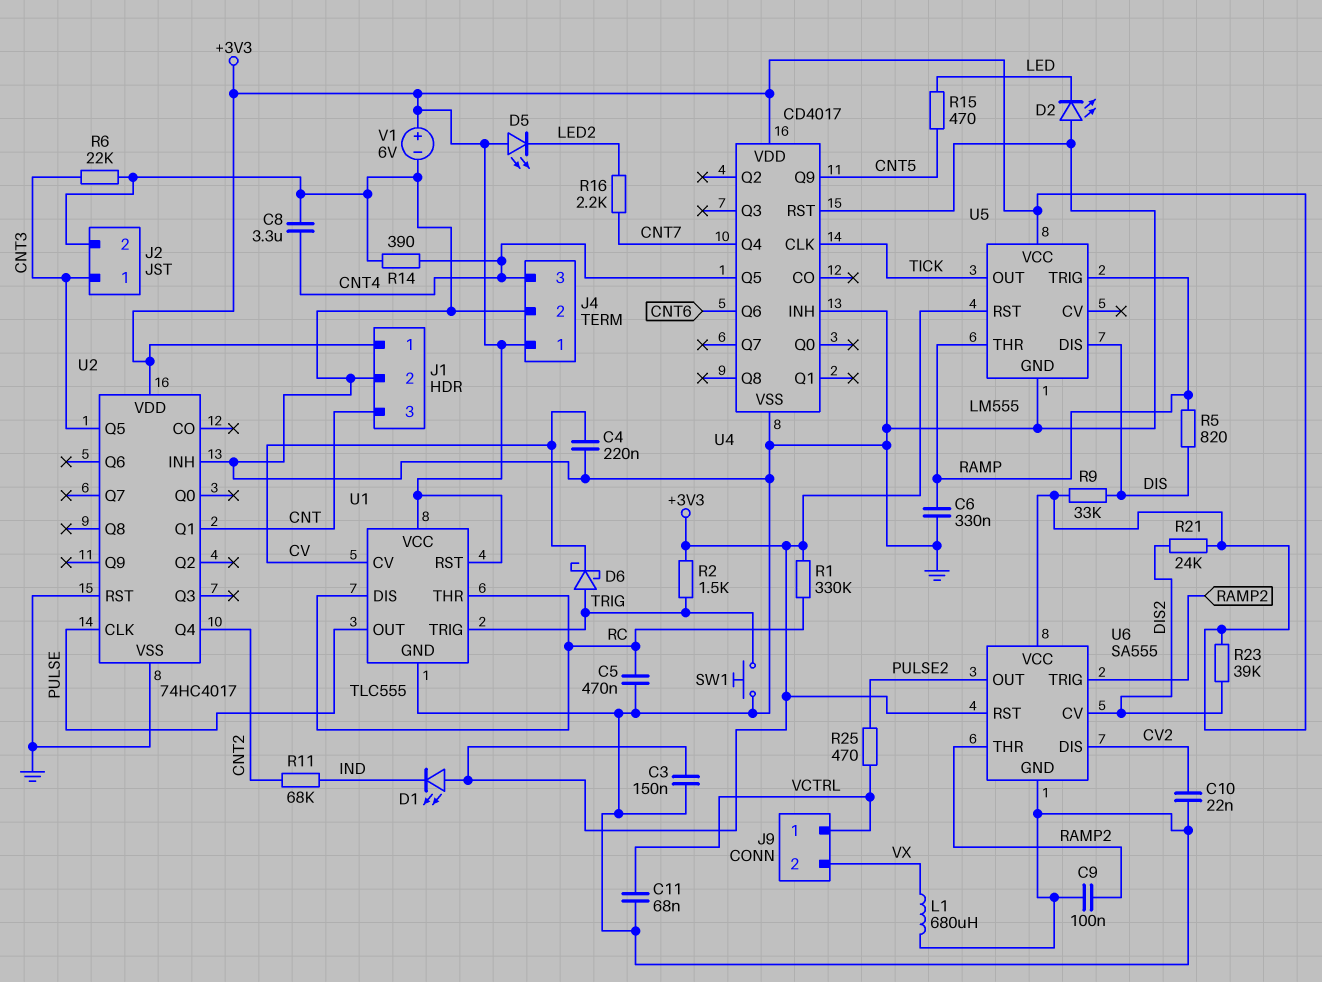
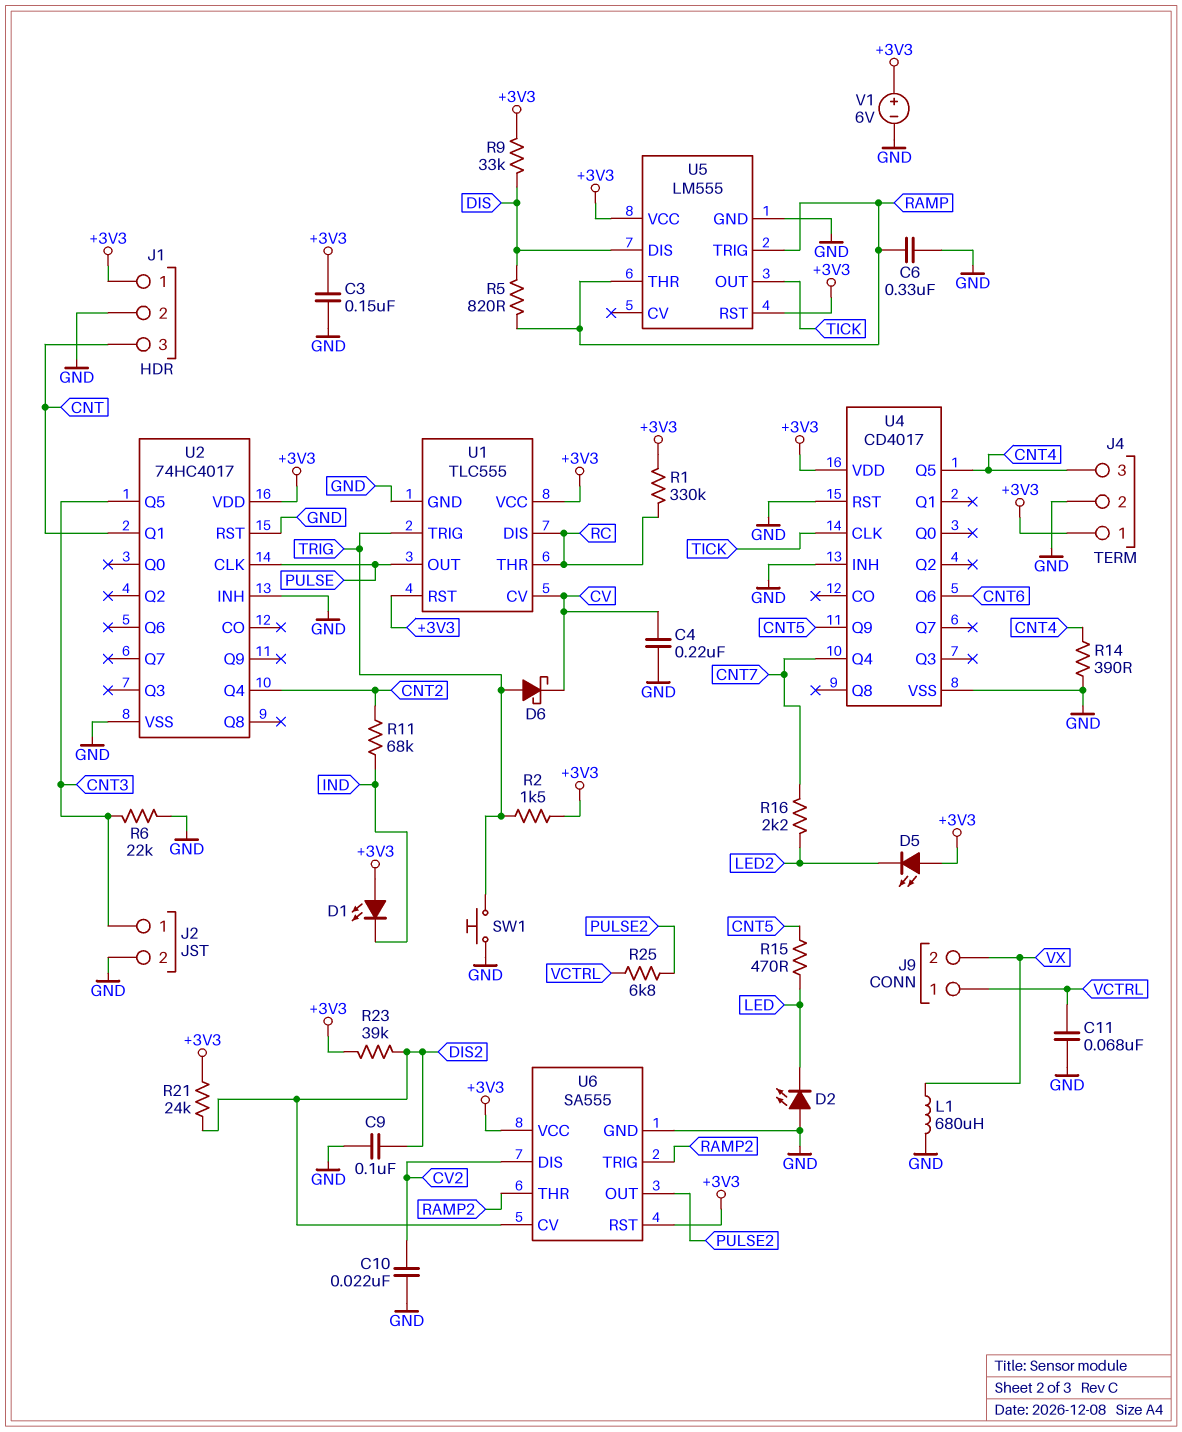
C5: 470nF (GND, RC) -> none
C8: 3.3uF (CNT4, GND) -> none
C9: 100nF (GND, RAMP2) -> 100nF (DIS2, GND)
R25: 470 (PULSE2, VCTRL) -> 6.8k (PULSE2, VCTRL)

